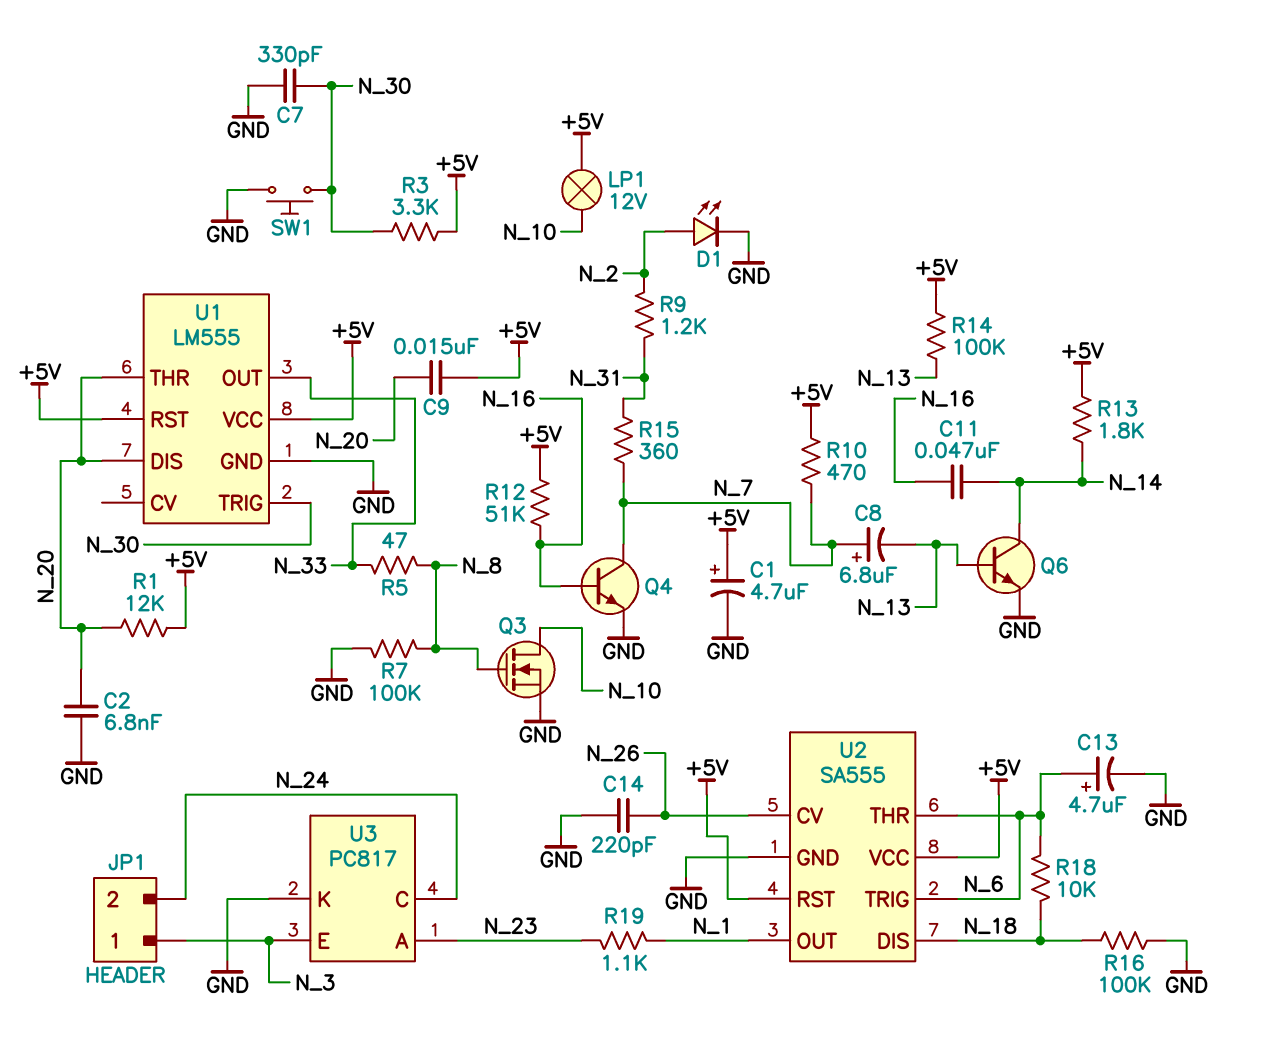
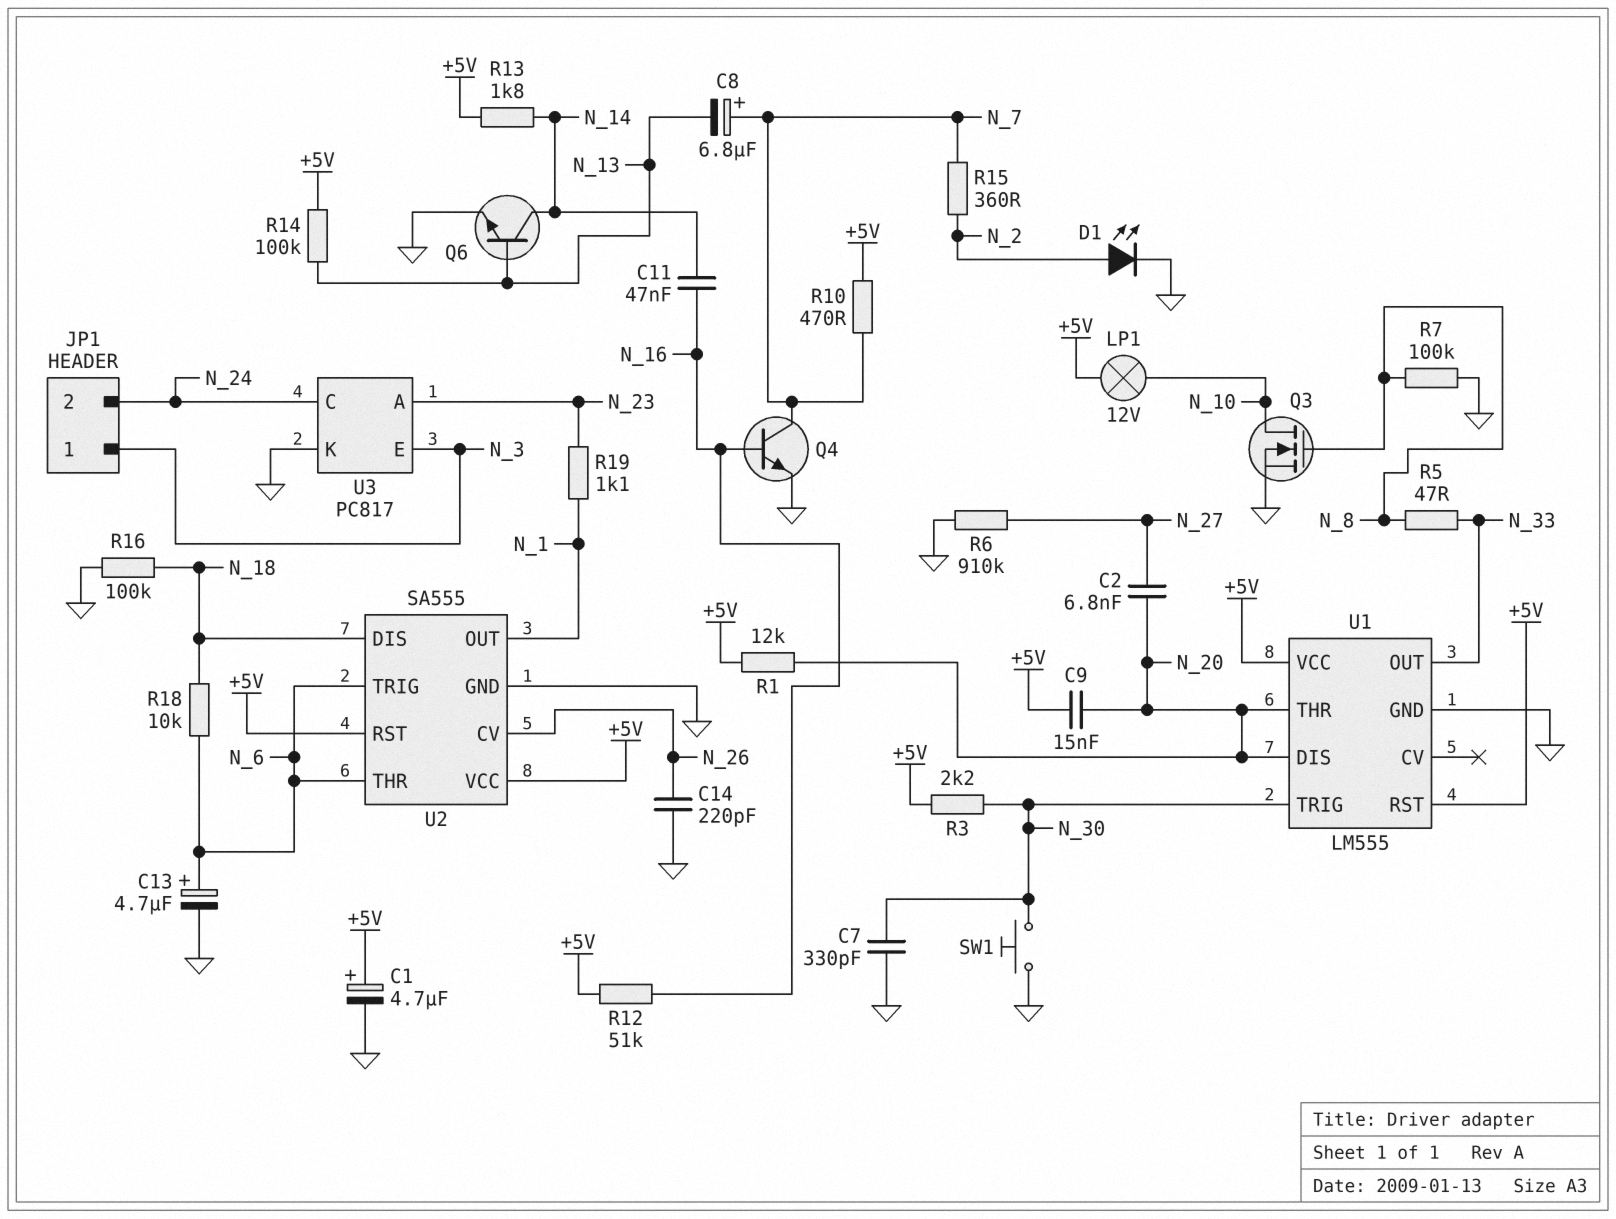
C2: 6.8nF (GND, N_20) -> 6.8nF (N_20, N_27)
R3: 3.3k (+5V, N_30) -> 2.2k (+5V, N_30)
R6: none -> 910k (GND, N_27)
R9: 1.2k (N_2, N_31) -> none
R15: 360 (N_7, N_31) -> 360 (N_2, N_7)

